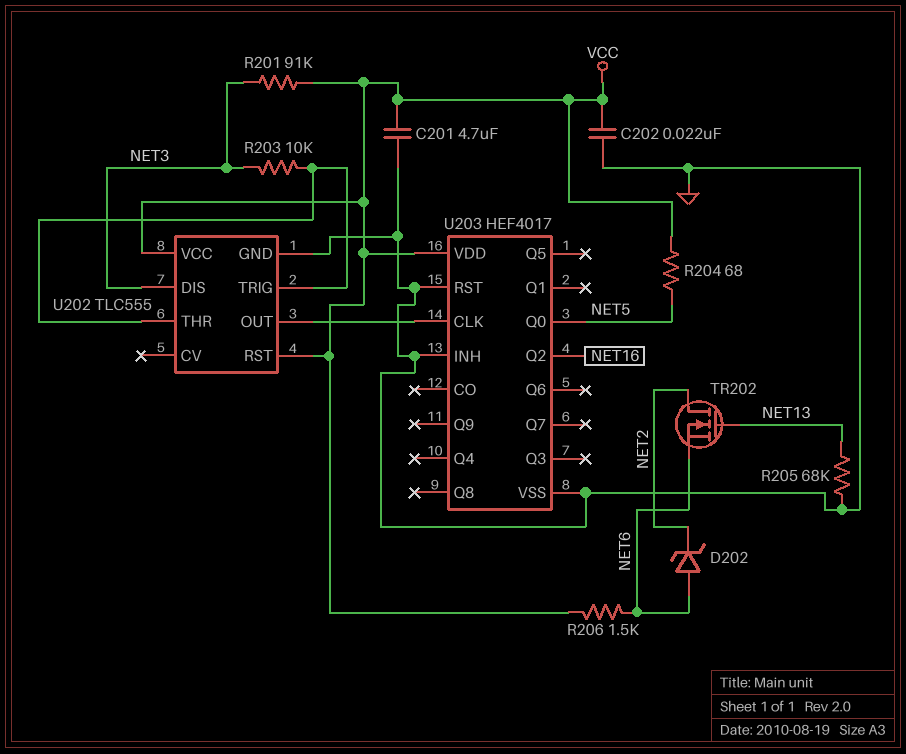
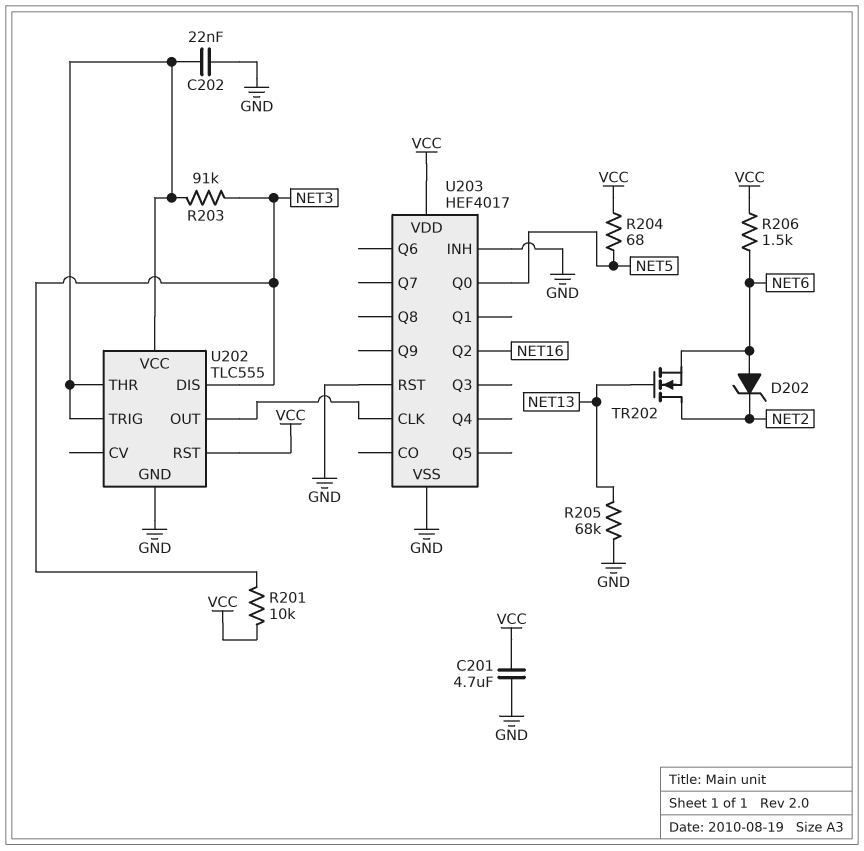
C202: 22nF (GND, VCC) -> 22nF (GND, U202/THR)
R201: 91k (NET3, VCC) -> 10k (NET3, VCC)
R203: 10k (NET3, U202/THR) -> 91k (NET3, U202/THR)
U202 pin VCC: VCC -> U202/THR

